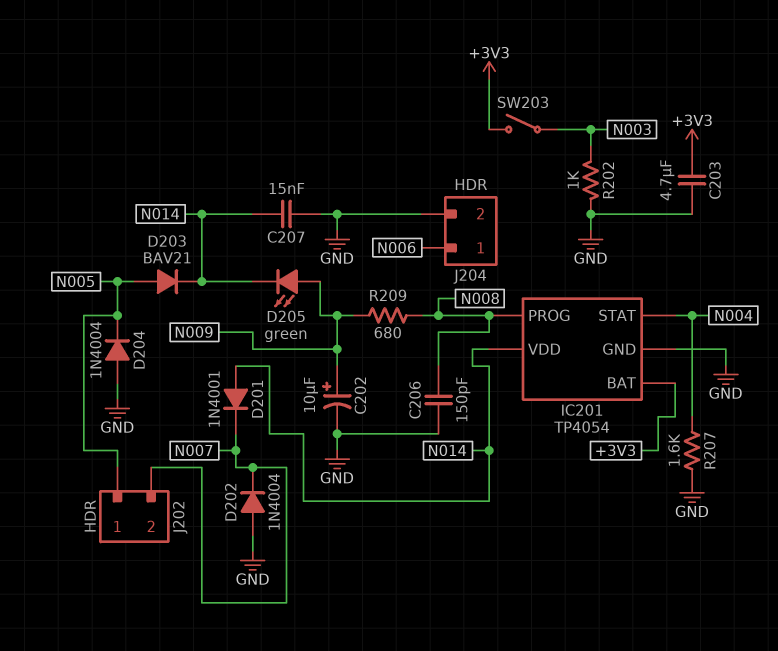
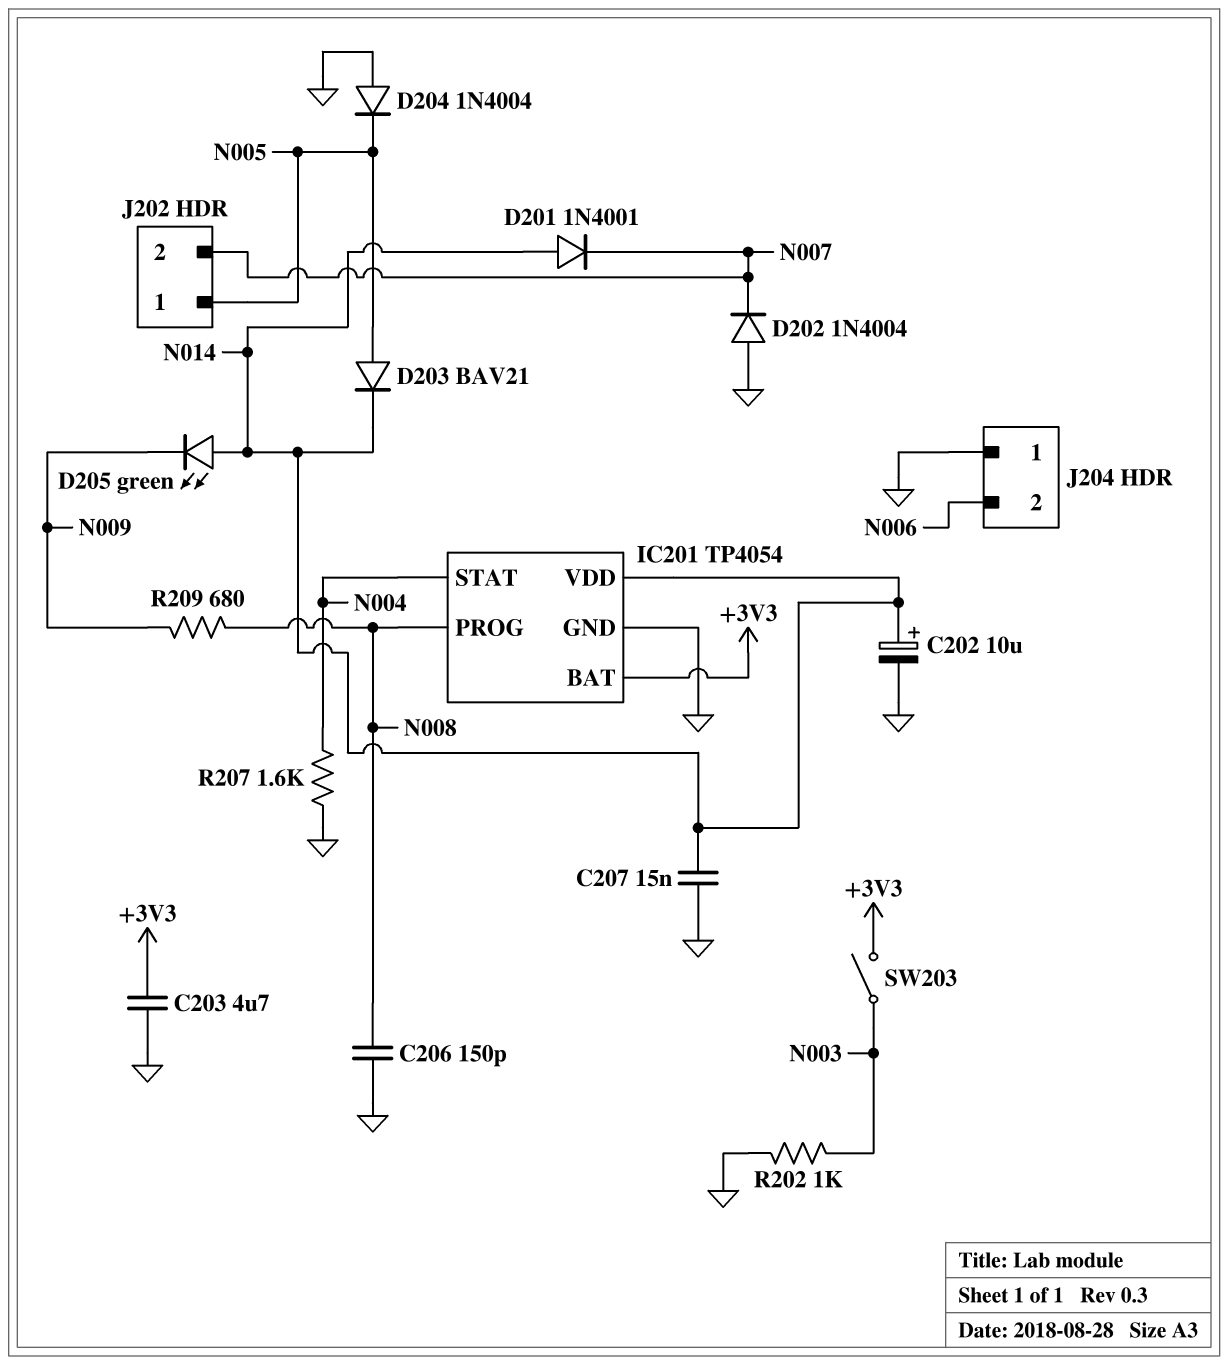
C202: 10uF (plus N009, minus GND) -> 10uF (plus N014, minus GND)
D205: LED green (A N009, K N014) -> LED green (A N014, K N009)
J204 pin 1: N006 -> GND
J204 pin 2: GND -> N006

